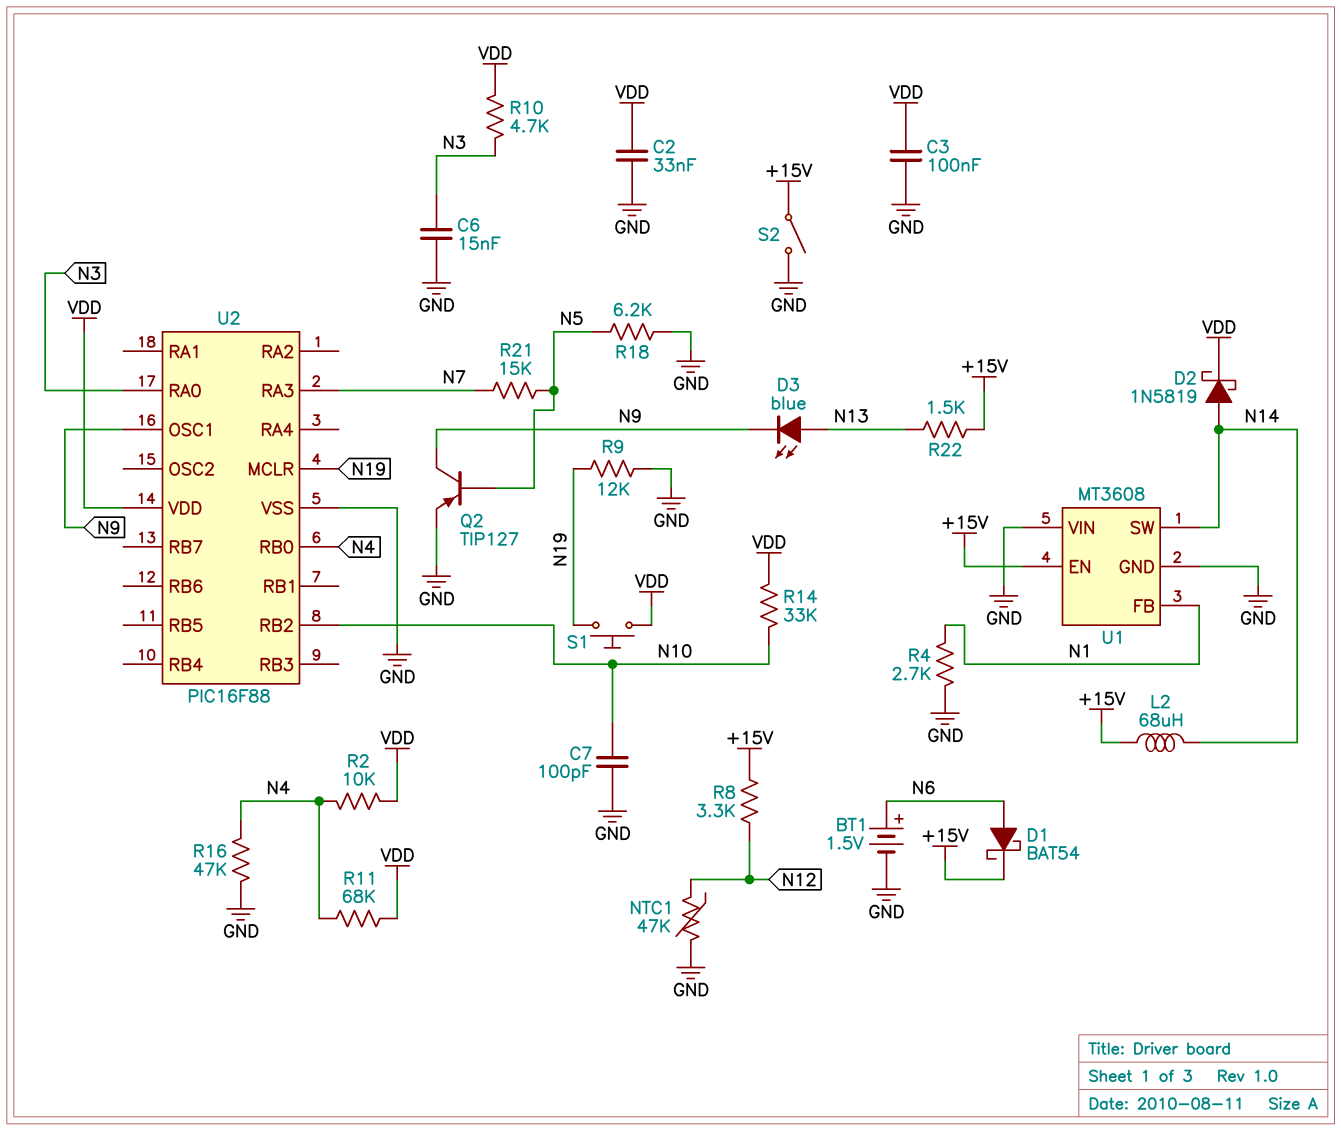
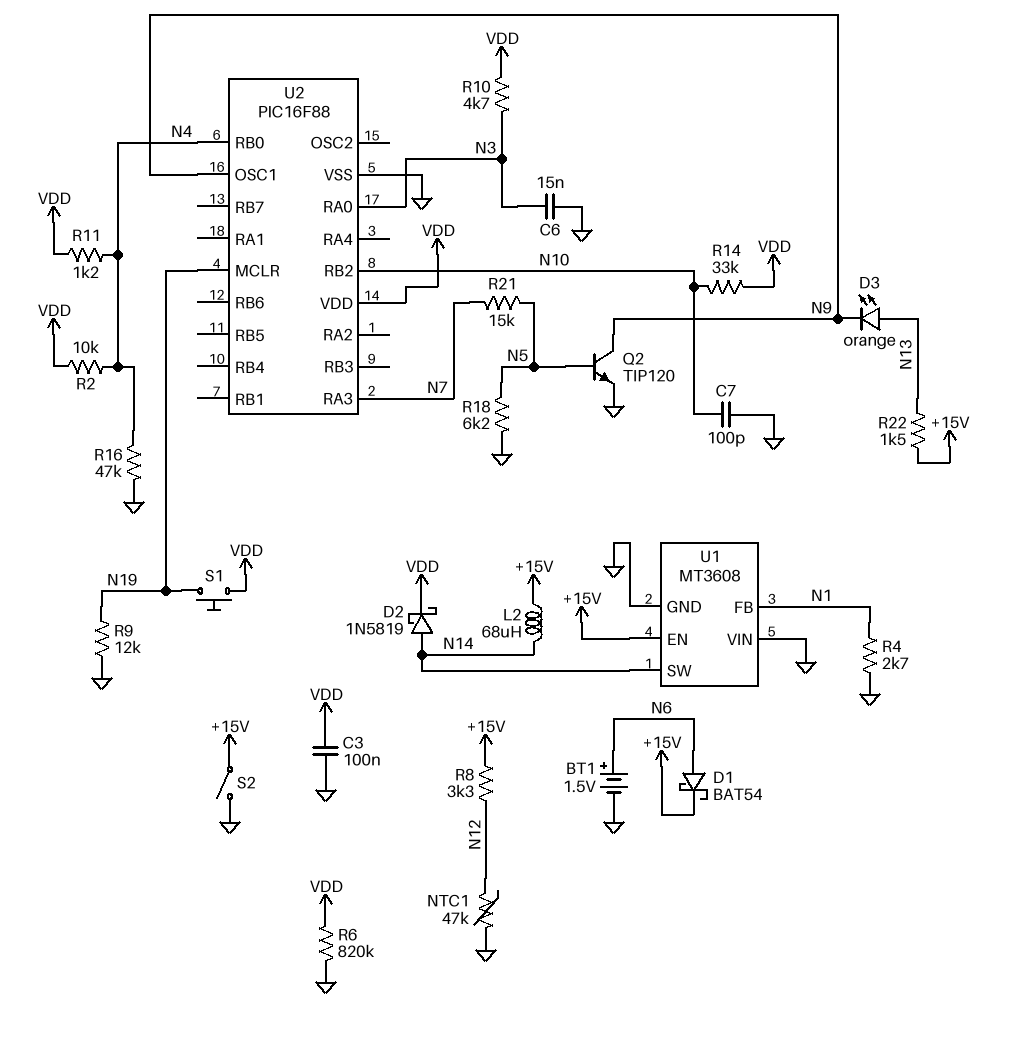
C2: 33nF (GND, VDD) -> none
D3: LED blue (A N13, K N9) -> LED orange (A N13, K N9)
Q2: PNP TIP127 (B N5, C N9, E GND) -> NPN TIP120 (B N5, C N9, E GND)
R6: none -> 820k (GND, VDD)
R11: 68k (N4, VDD) -> 1.2k (N4, VDD)

